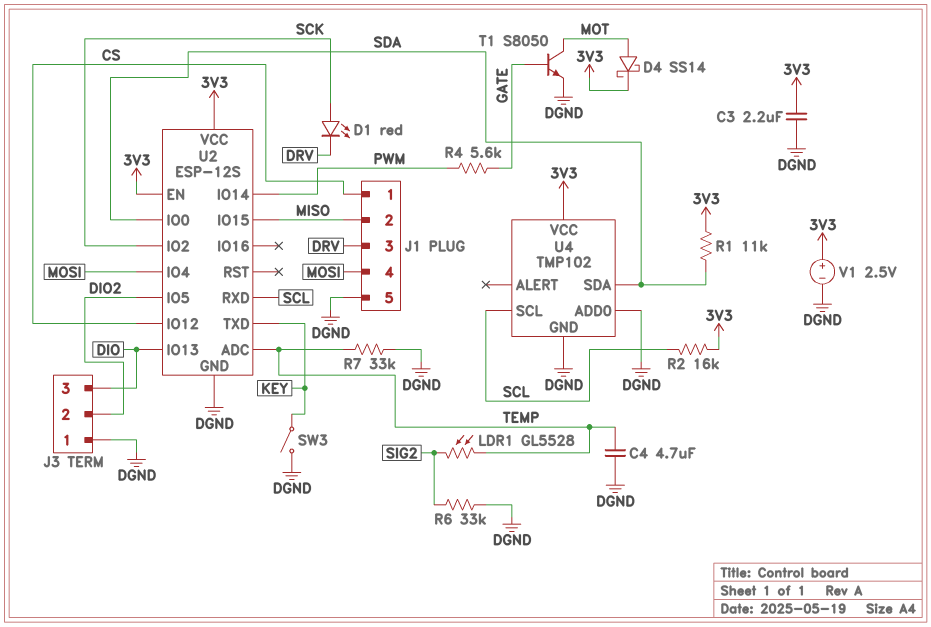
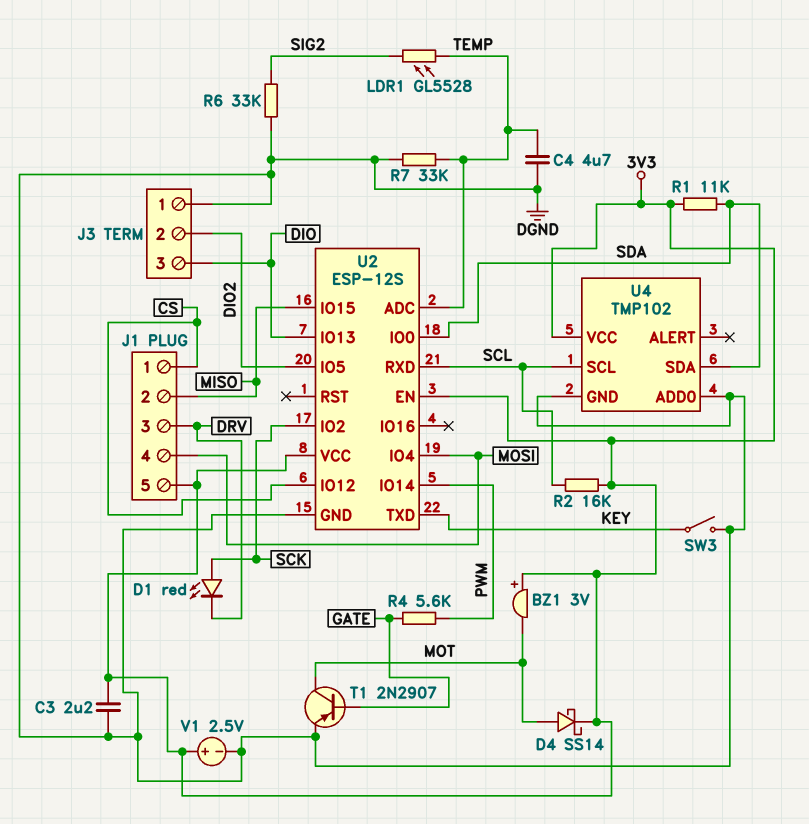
BZ1: none -> buzzer 3V (plus 3V3, minus MOT)
J1 pin 5: DGND -> 3V3
T1: NPN S8050 (B GATE, C MOT, E DGND) -> PNP 2N2907 (B GATE, C MOT, E DGND)

